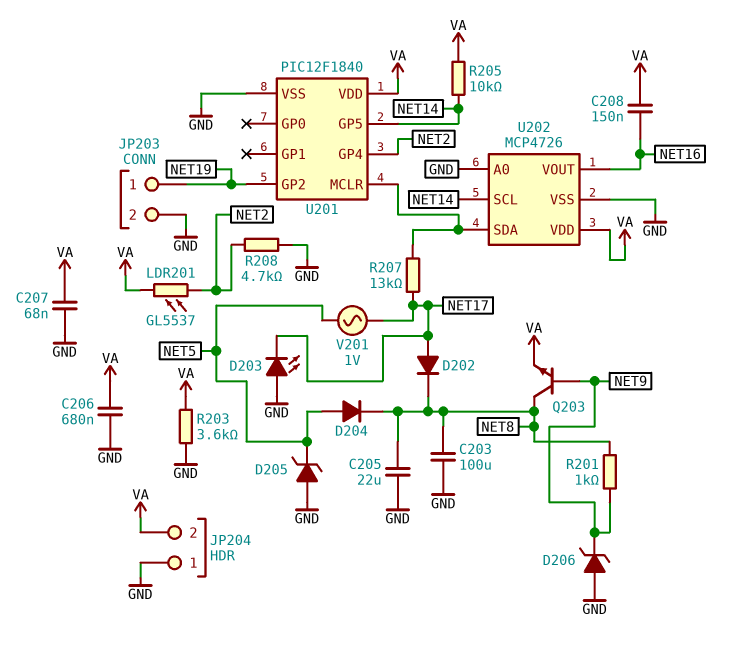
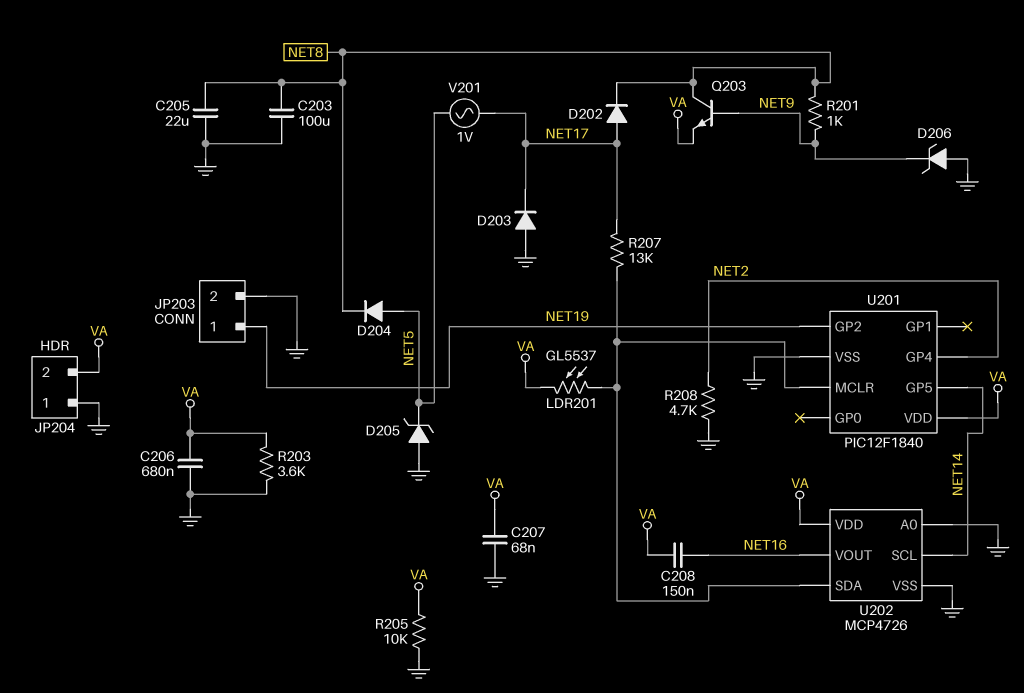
D203: LED (A GND, K NET17) -> diode (A GND, K NET17)
LDR201: GL5537 (NET2, VA) -> GL5537 (U201/MCLR, VA)
R205: 10k (NET14, VA) -> 10k (GND, VA)

